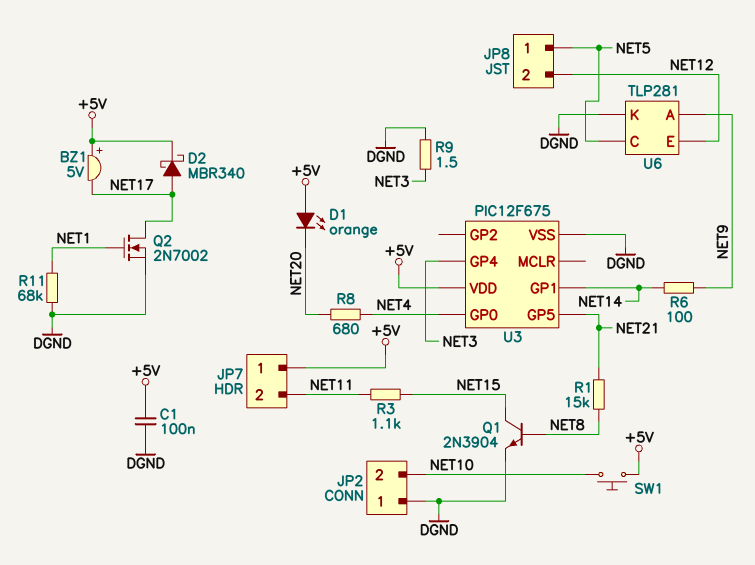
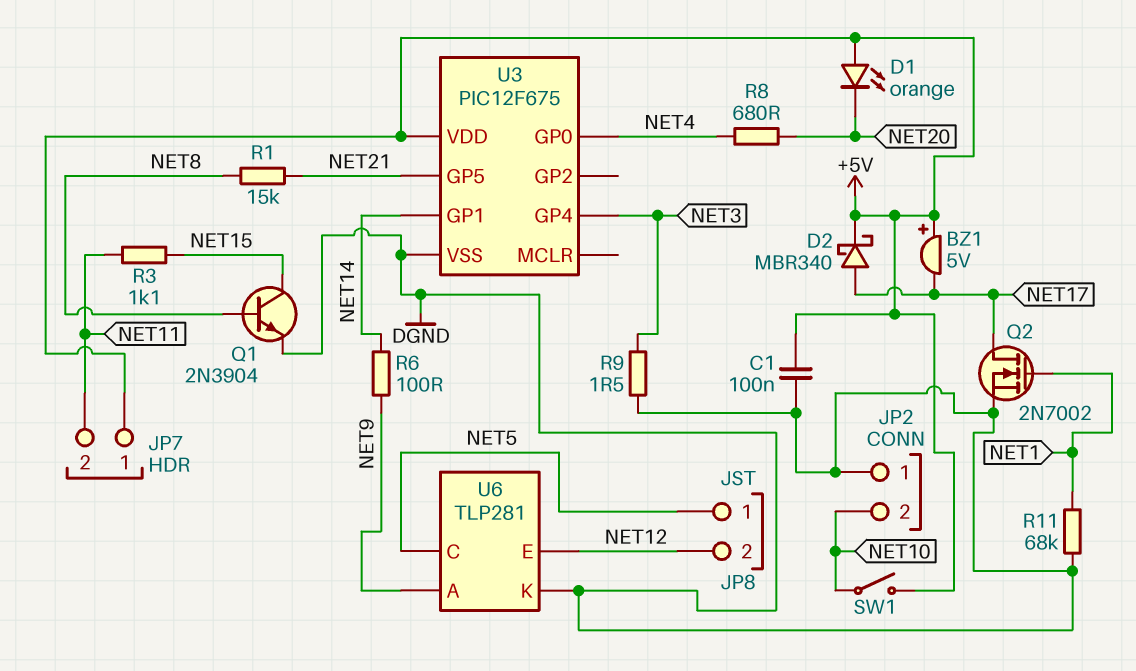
SW1: button (+5V, NET10) -> switch (+5V, NET10)

